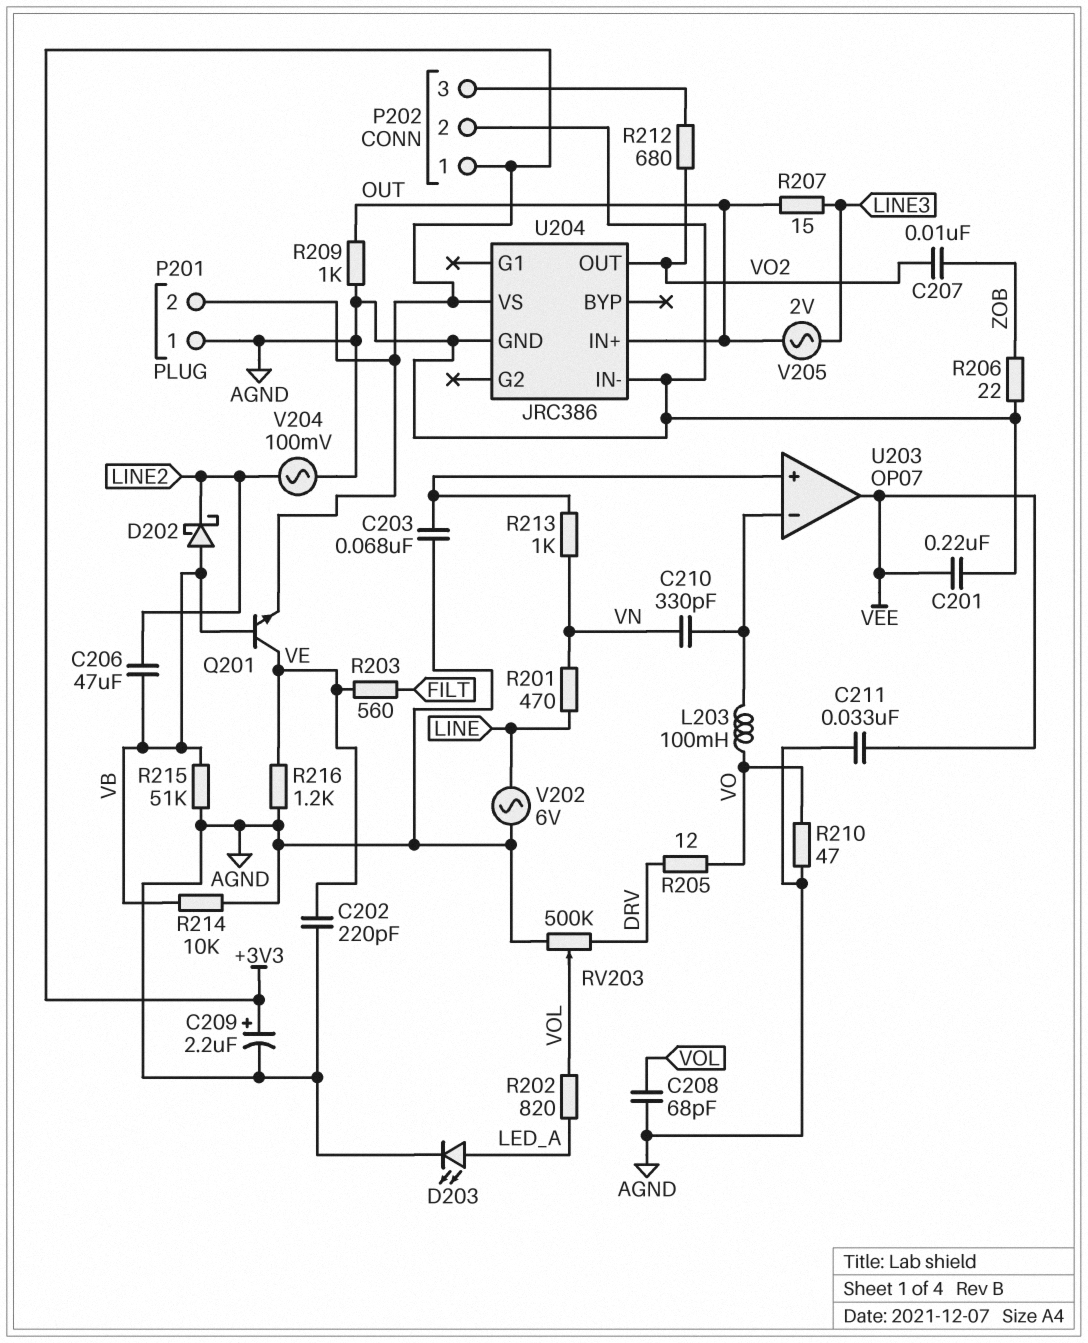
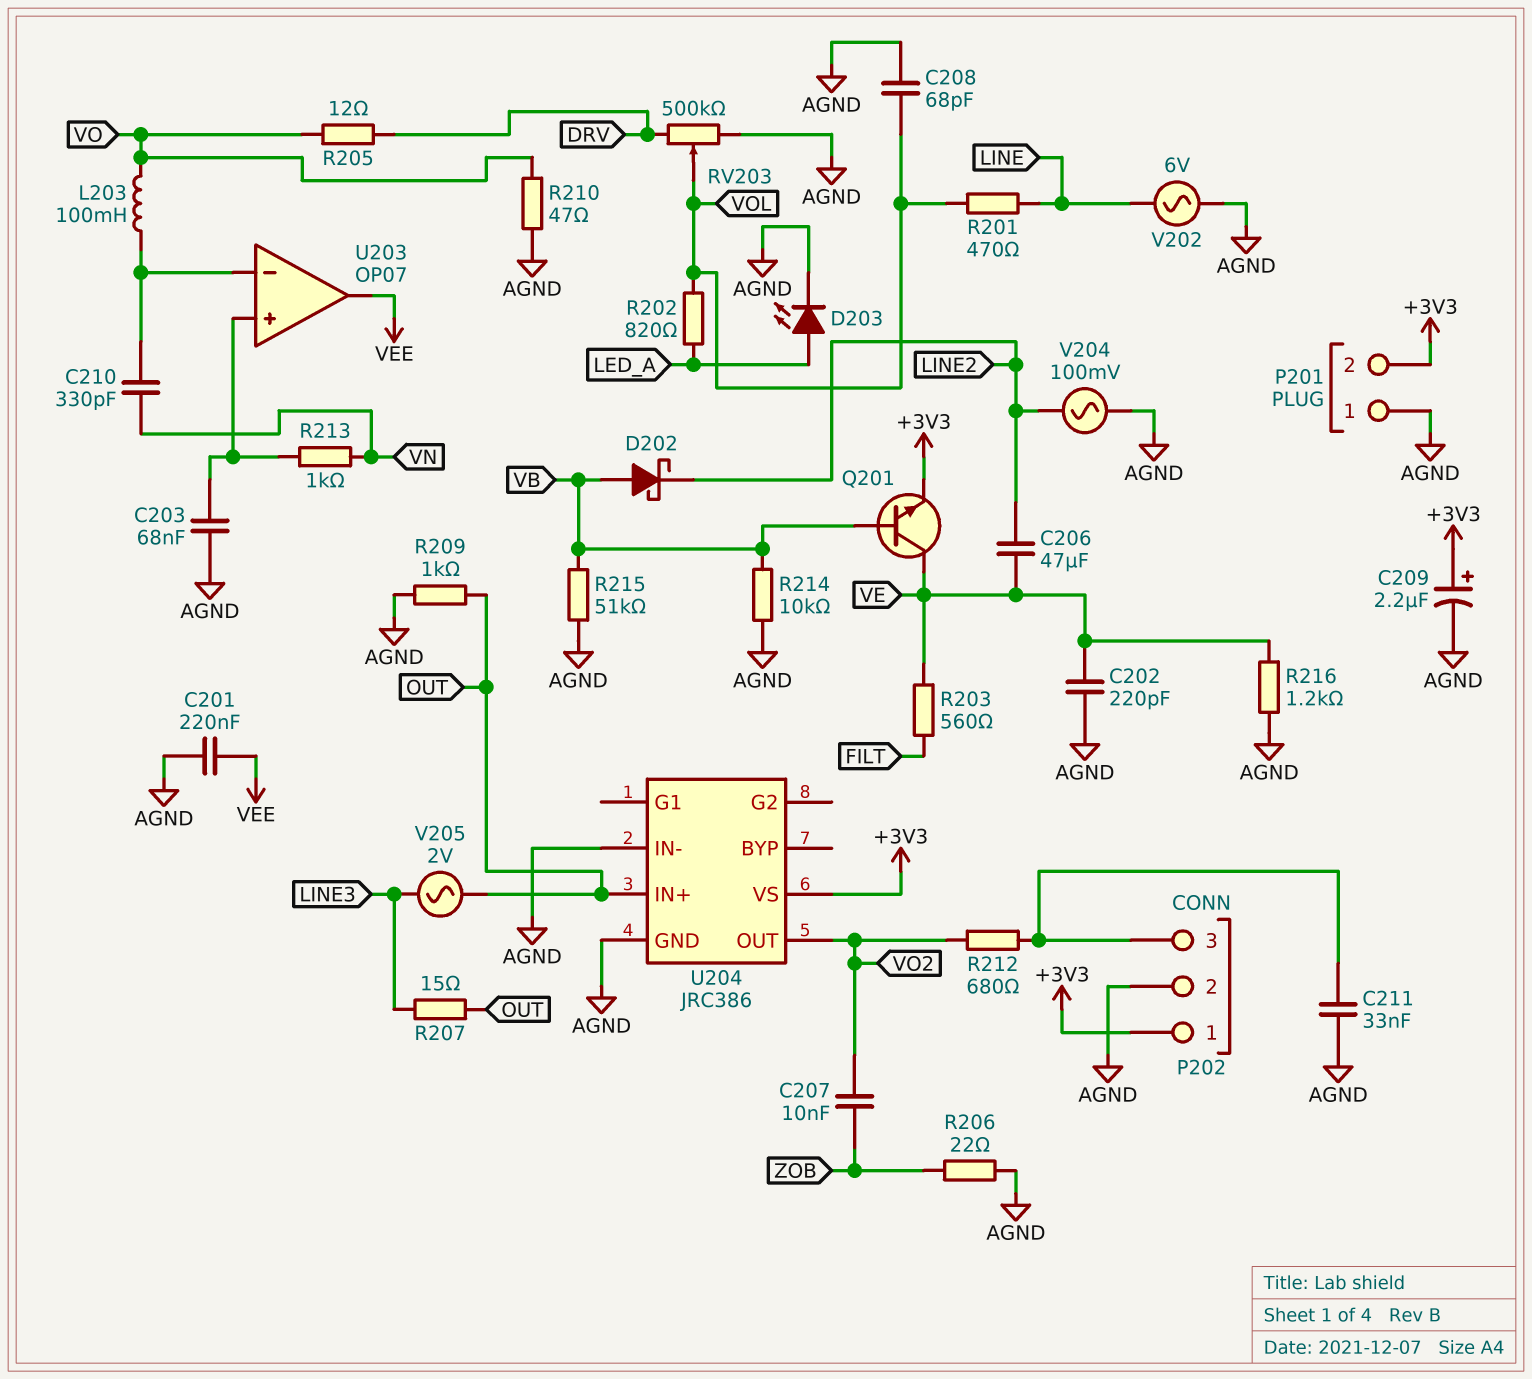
C206: 47uF (LINE2, VB) -> 47uF (LINE2, VE)
C211: 33nF (AGND, VEE) -> 33nF (AGND, P202/3)
R201: 470 (LINE, VN) -> 470 (LINE, VOL)

